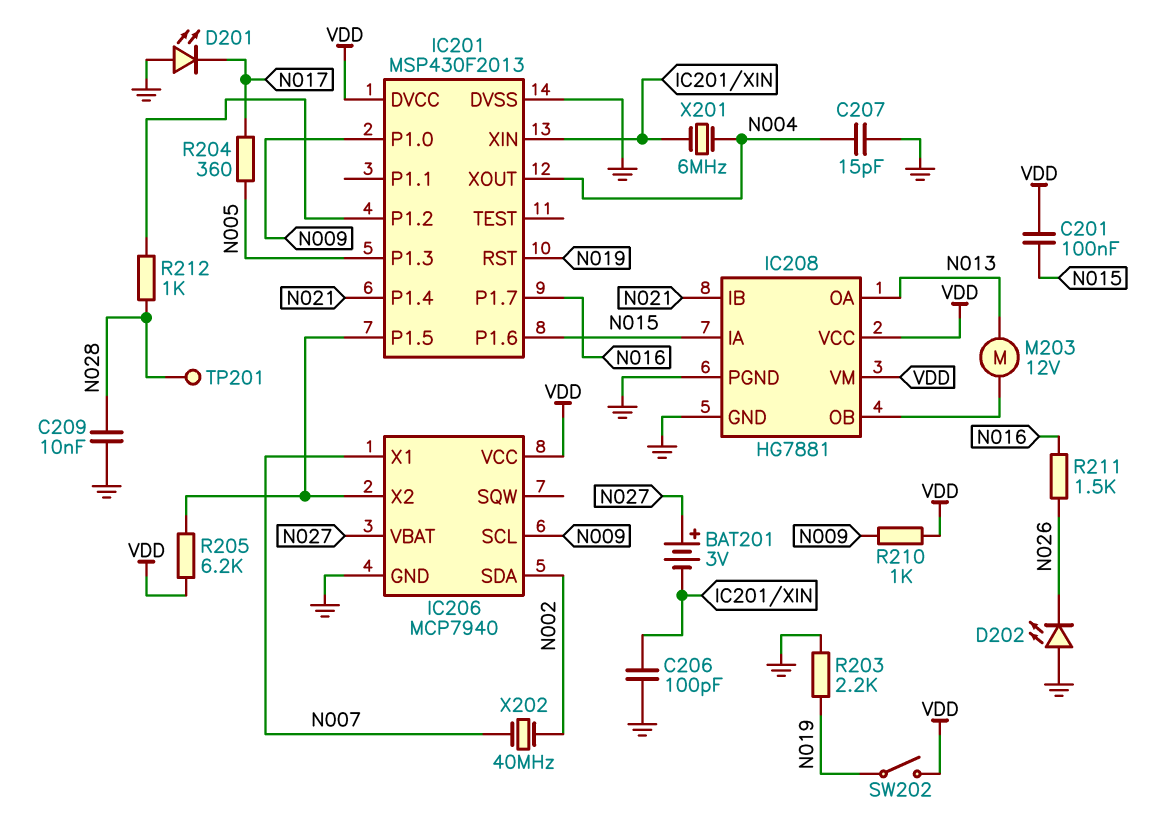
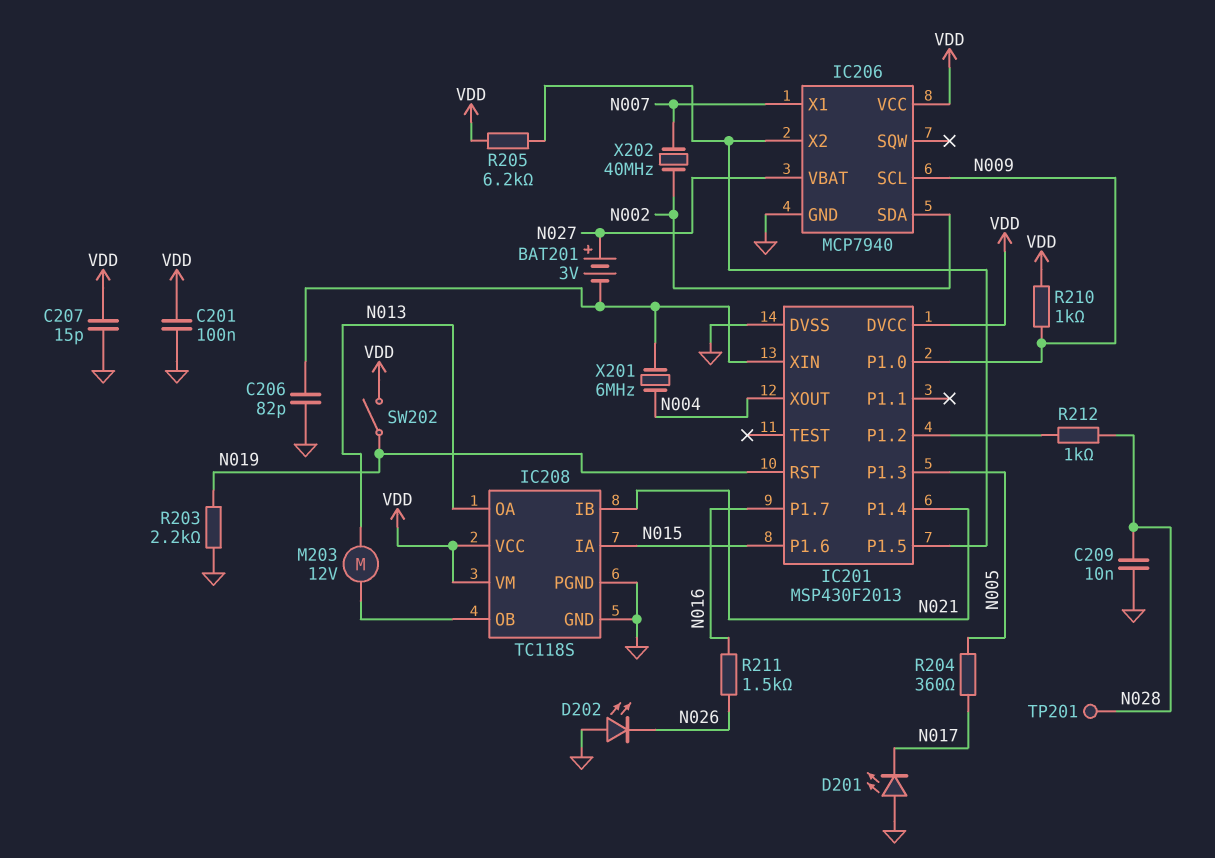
C201: 100nF (N015, VDD) -> 100nF (GND, VDD)
C206: 100pF (GND, IC201/XIN) -> 82pF (GND, IC201/XIN)
C207: 15pF (GND, N004) -> 15pF (GND, VDD)
IC208: HG7881 -> TC118S

